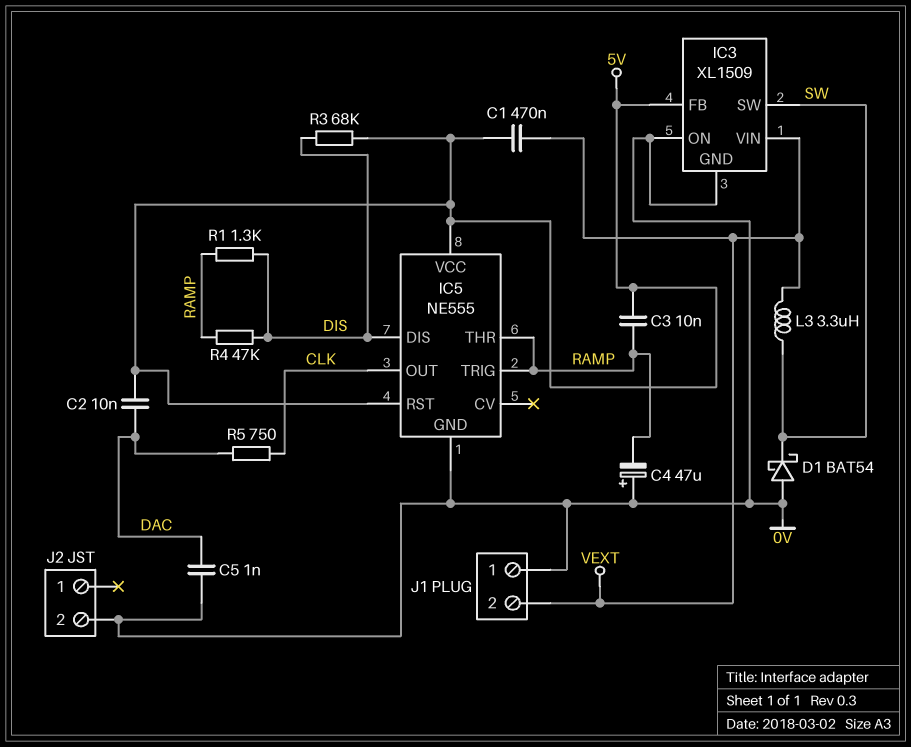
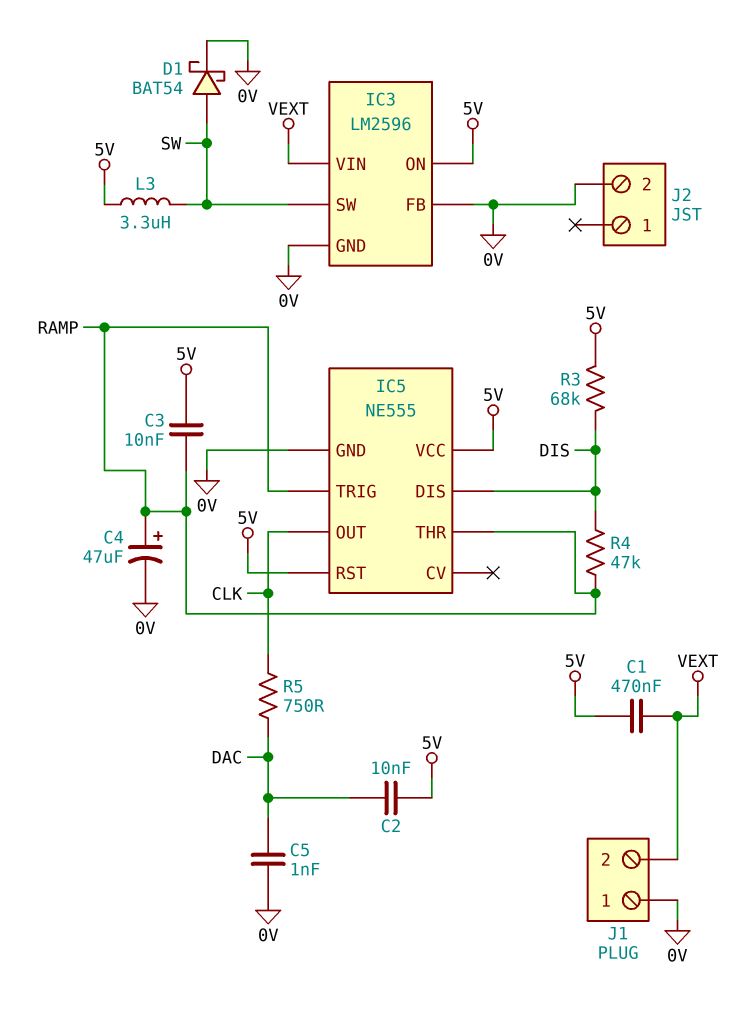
C4: 47uF (plus 0V, minus RAMP) -> 47uF (plus RAMP, minus 0V)
D1: schottky BAT54 (A 0V, K SW) -> schottky BAT54 (A SW, K 0V)
IC3: XL1509 -> LM2596
IC3 pin FB: 5V -> 0V
IC3 pin ON: 0V -> 5V
L3: 3.3uH (SW, VEXT) -> 3.3uH (5V, SW)
R1: 1.3k (DIS, RAMP) -> none

